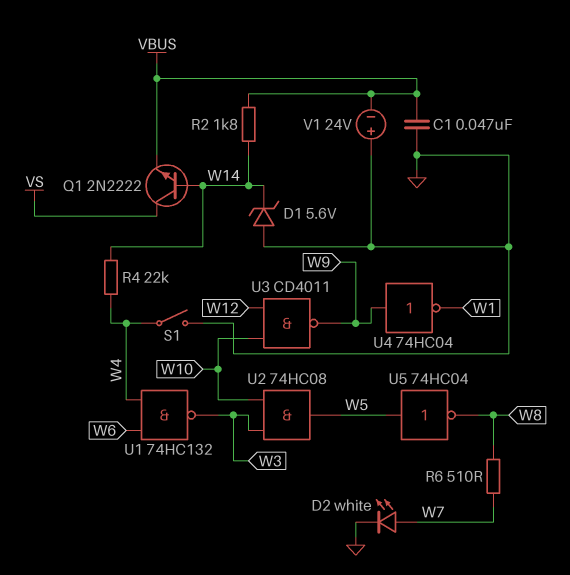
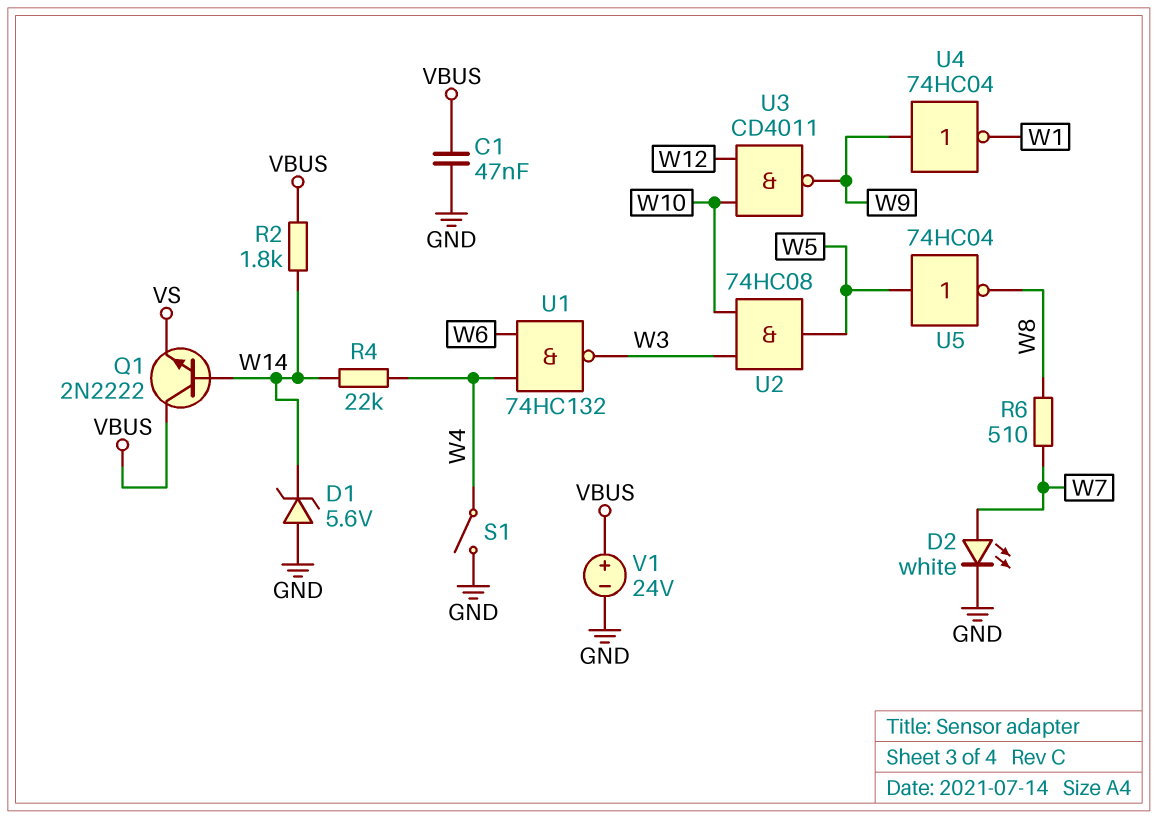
Q1: NPN 2N2222 (B W14, C VS, E VBUS) -> NPN 2N2222 (B W14, C VBUS, E VS)
V1: 24V (plus GND, minus VBUS) -> 24V (plus VBUS, minus GND)

